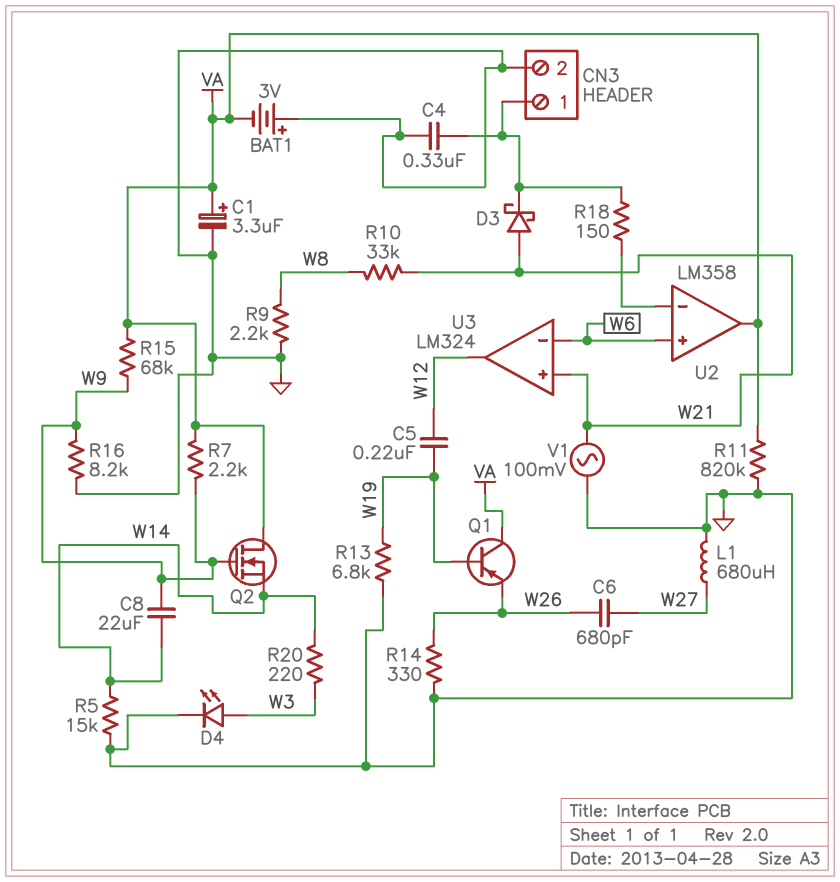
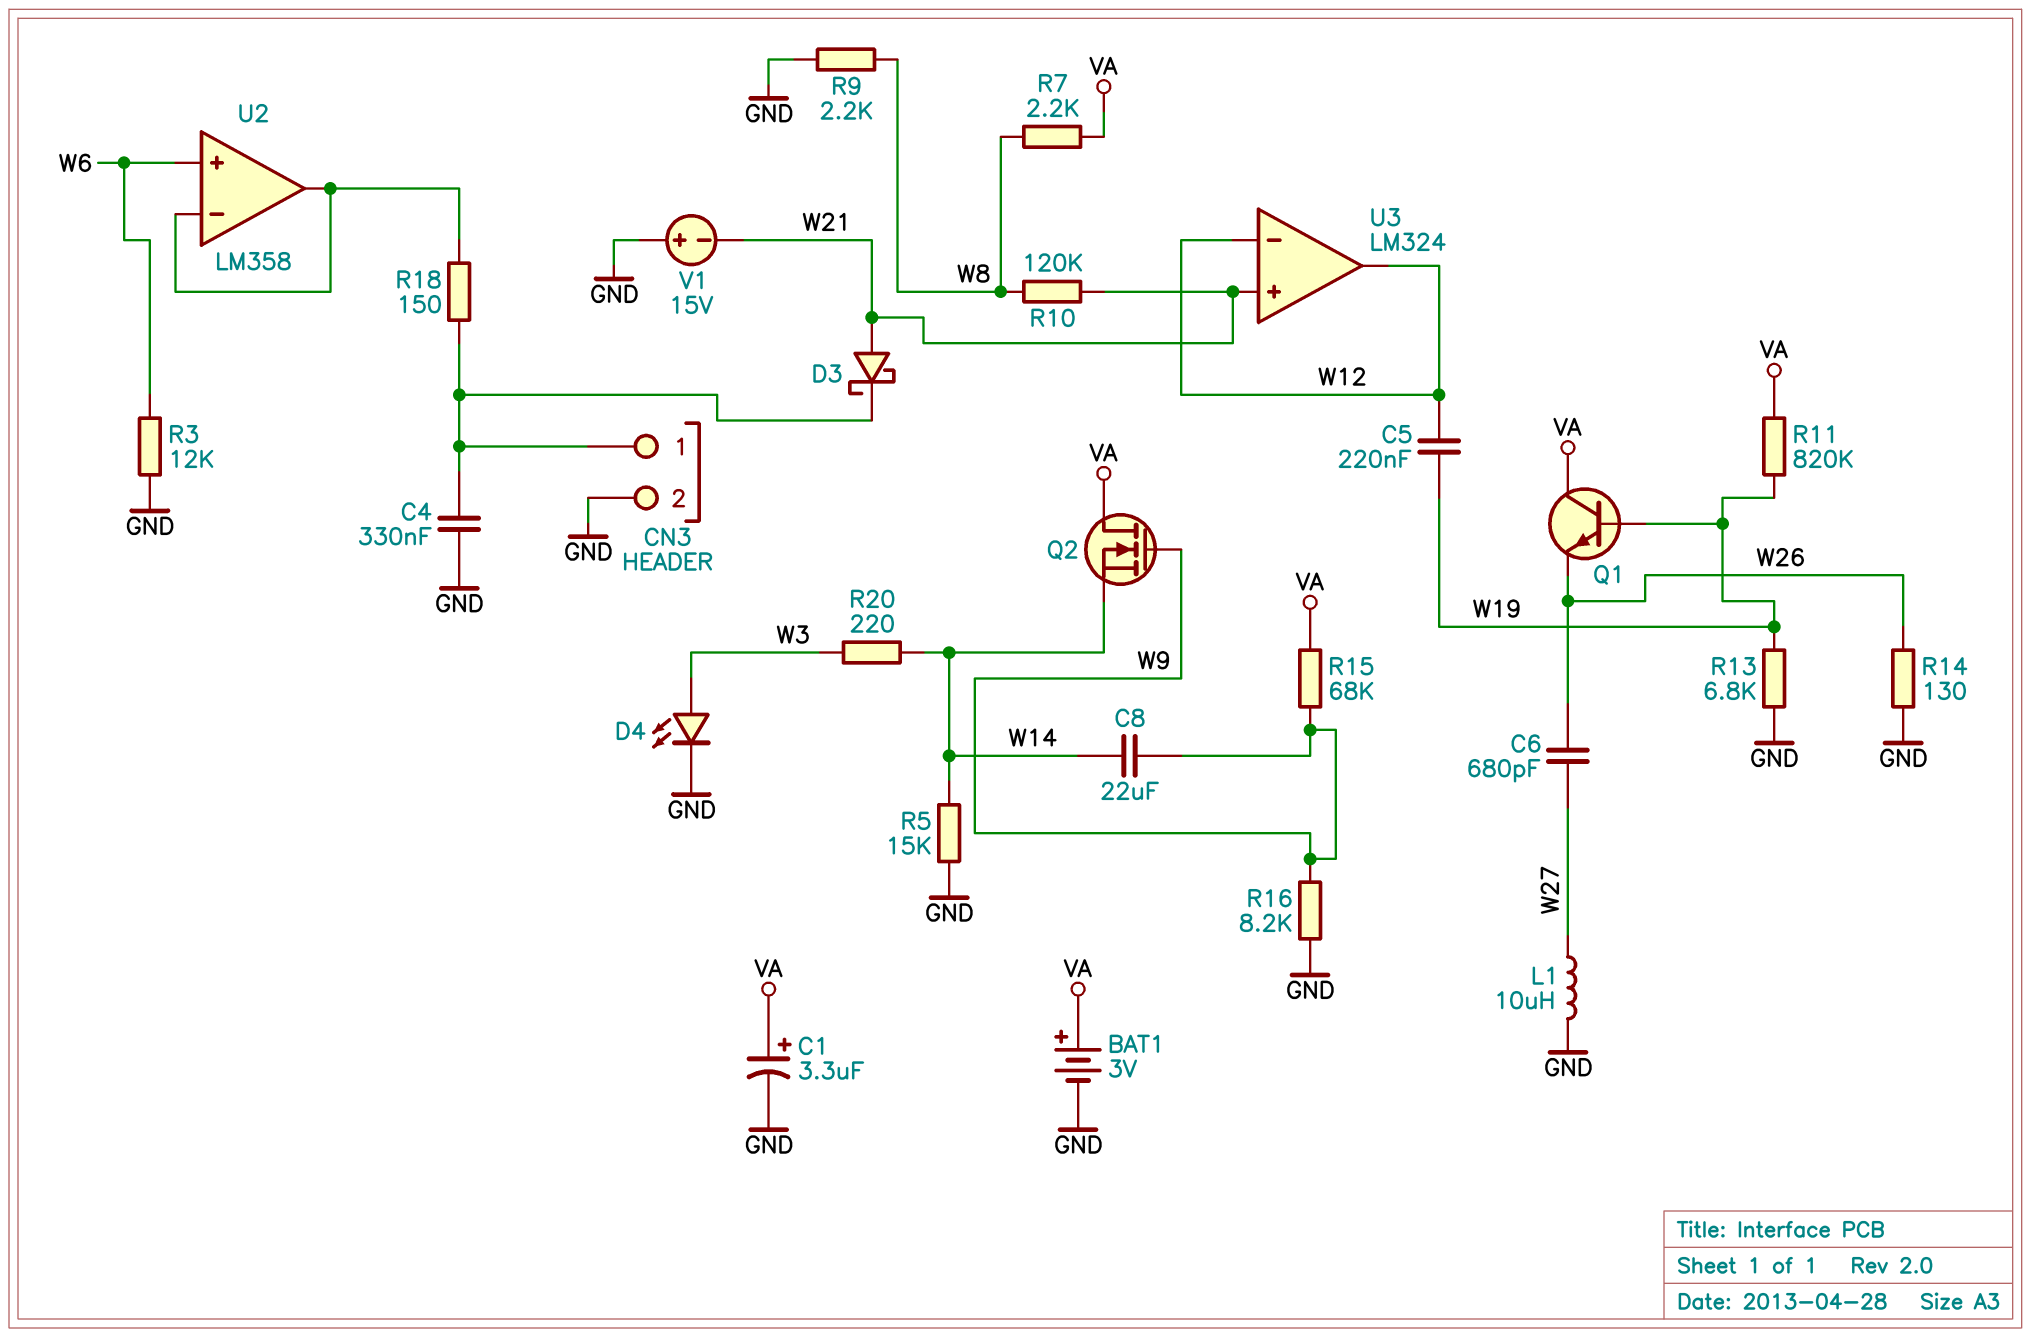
BAT1: 3V (plus GND, minus VA) -> 3V (plus VA, minus GND)
L1: 680uH (GND, W27) -> 10uH (GND, W27)
Q1: PNP (B W19, C VA, E W26) -> NPN (B W19, C VA, E W26)
R3: none -> 12k (GND, W6)
R7: 2.2k (VA, W9) -> 2.2k (VA, W8)
R10: 33k (W8, W21) -> 120k (W8, W21)
R11: 820k (GND, VA) -> 820k (VA, W19)
R14: 330 (GND, W26) -> 130 (GND, W26)
U2 pin out: VA -> U2/in-
U3 pin in-: W6 -> W12
V1: AC 100mV (GND, W21) -> 15V (plus GND, minus W21)

